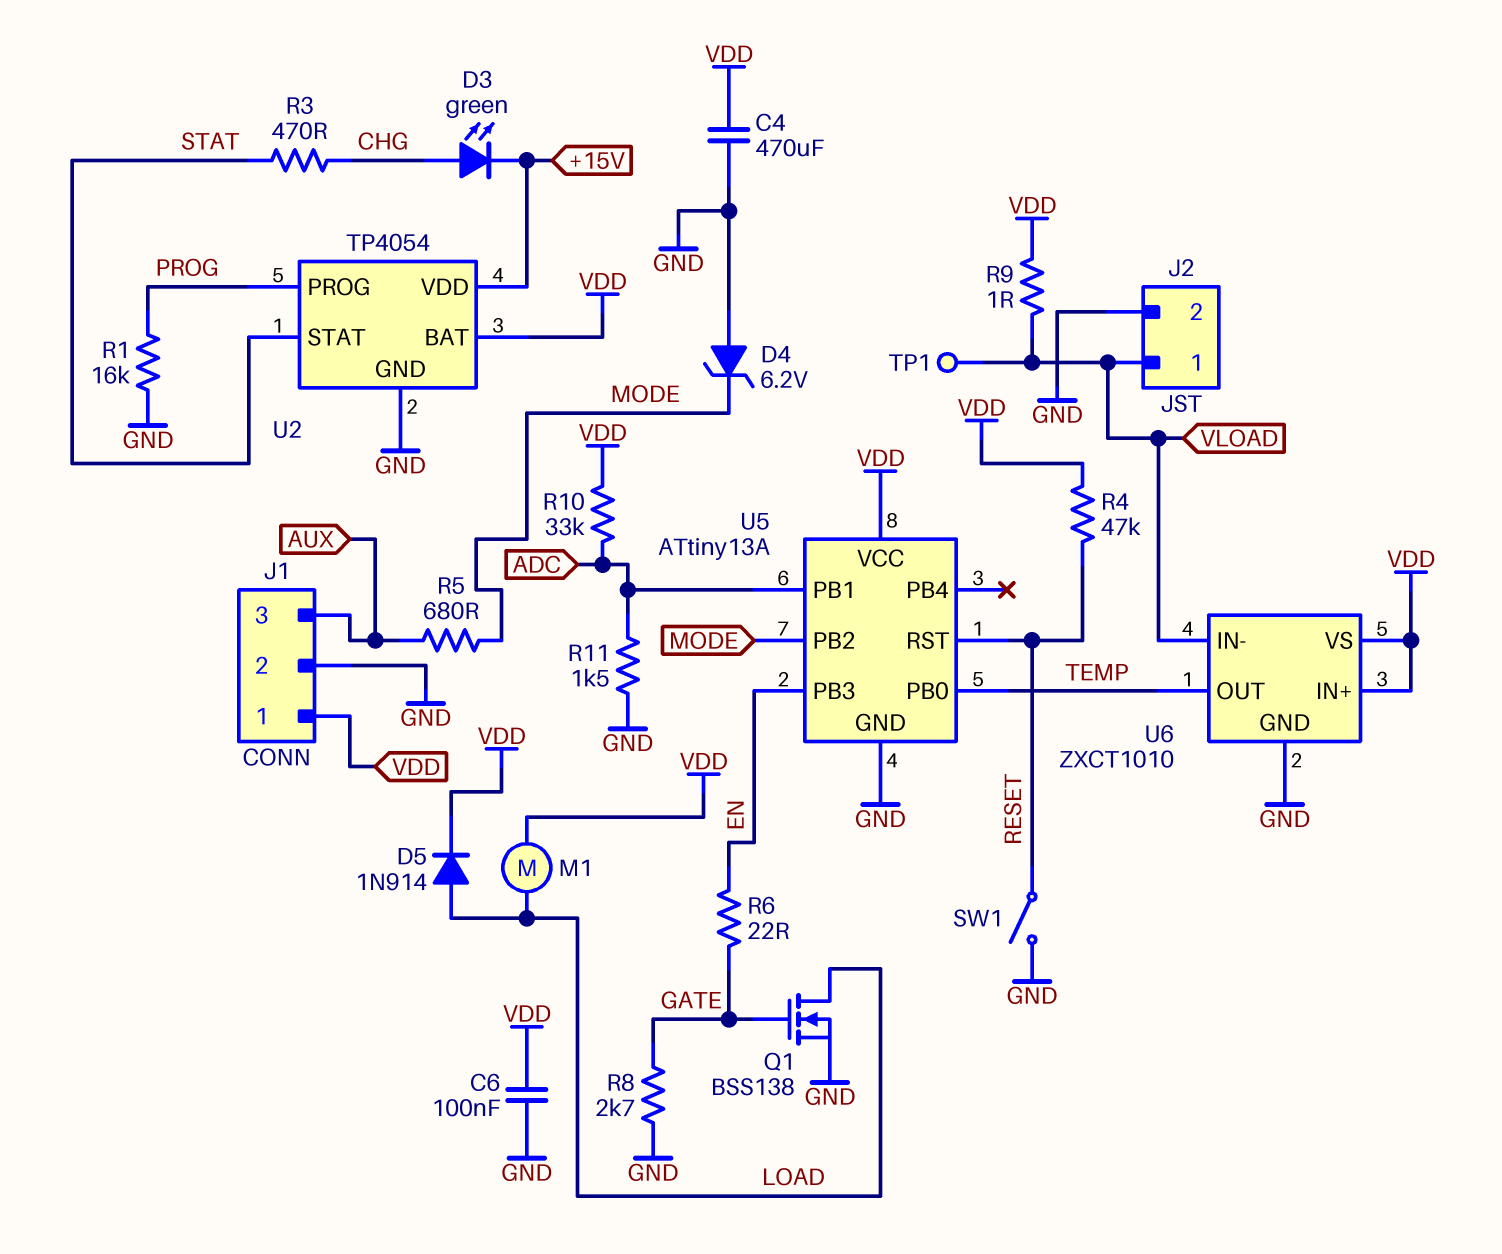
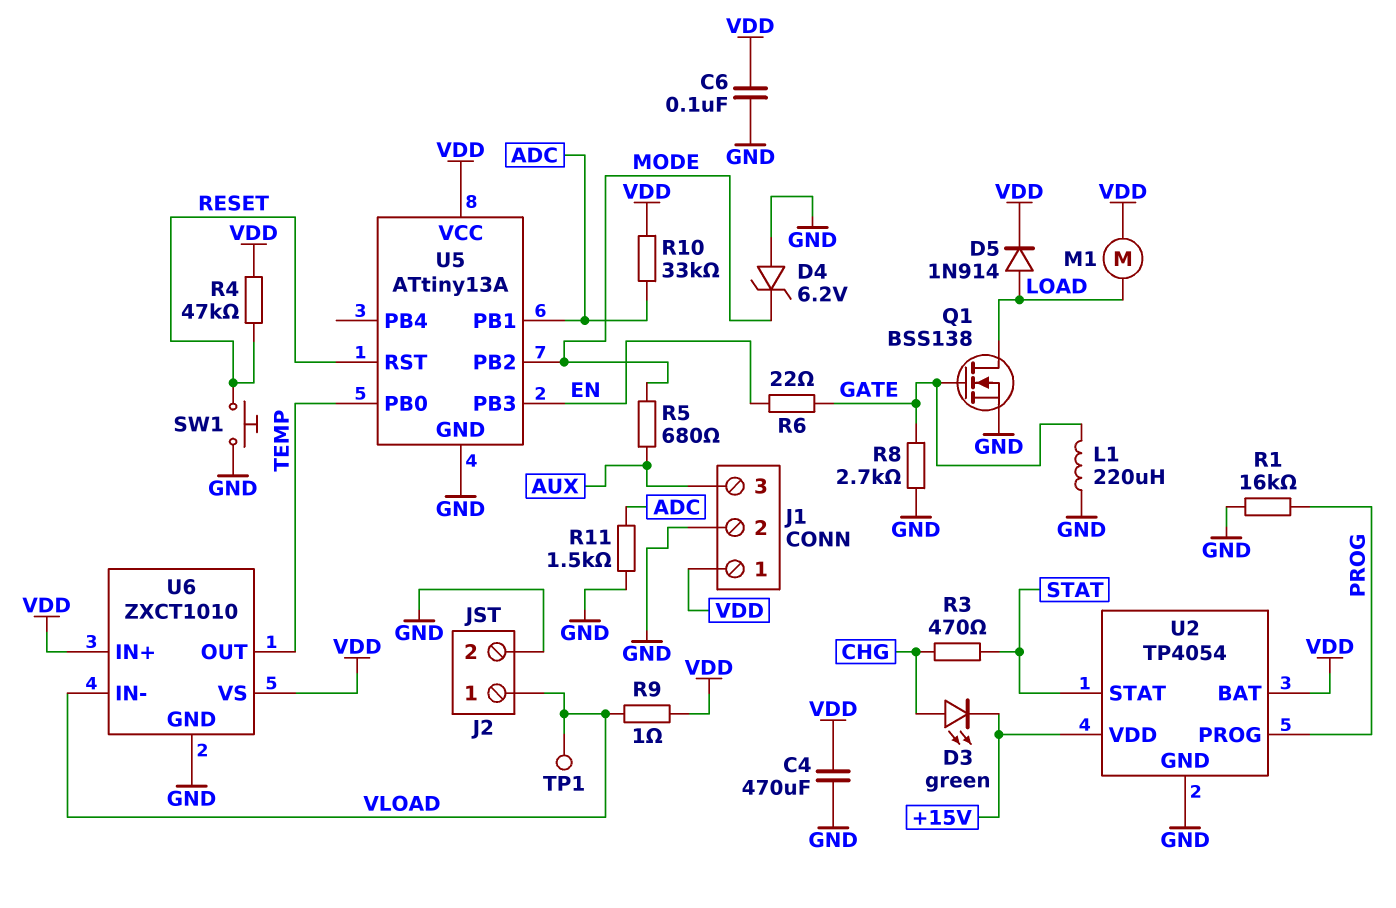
L1: none -> 220uH (GATE, GND)
SW1: switch (GND, RESET) -> button (GND, RESET)

